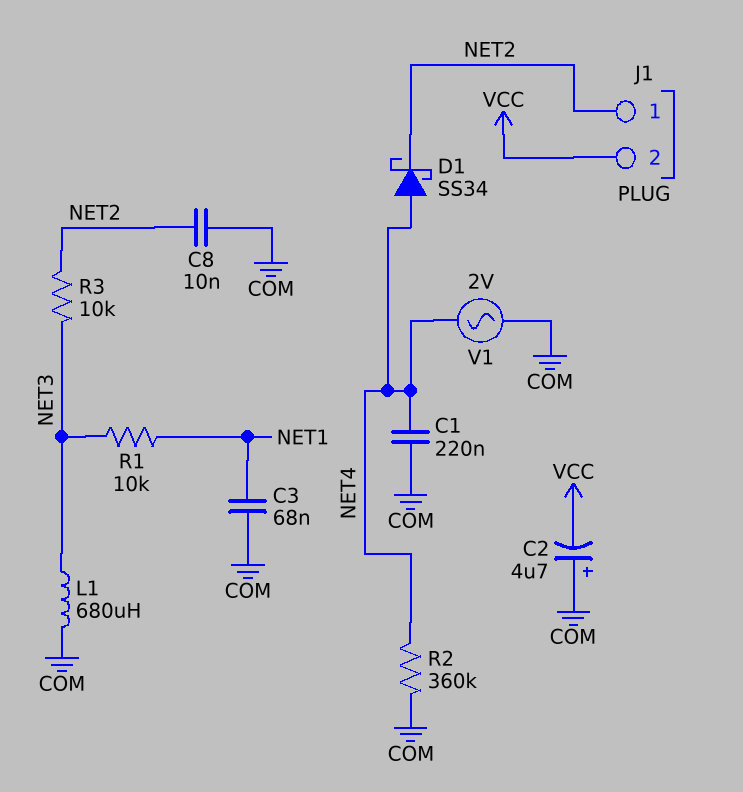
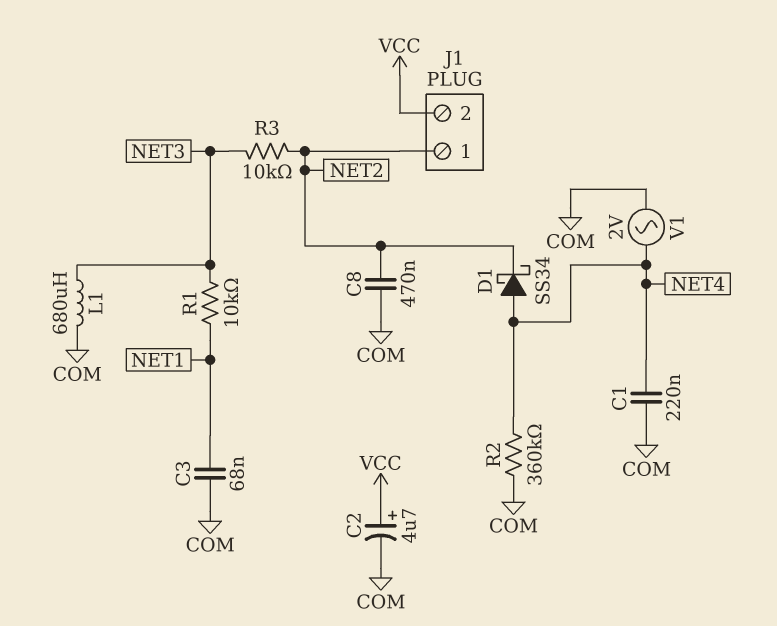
C2: 4.7uF (plus COM, minus VCC) -> 4.7uF (plus VCC, minus COM)
C8: 10nF (COM, NET2) -> 470nF (COM, NET2)

